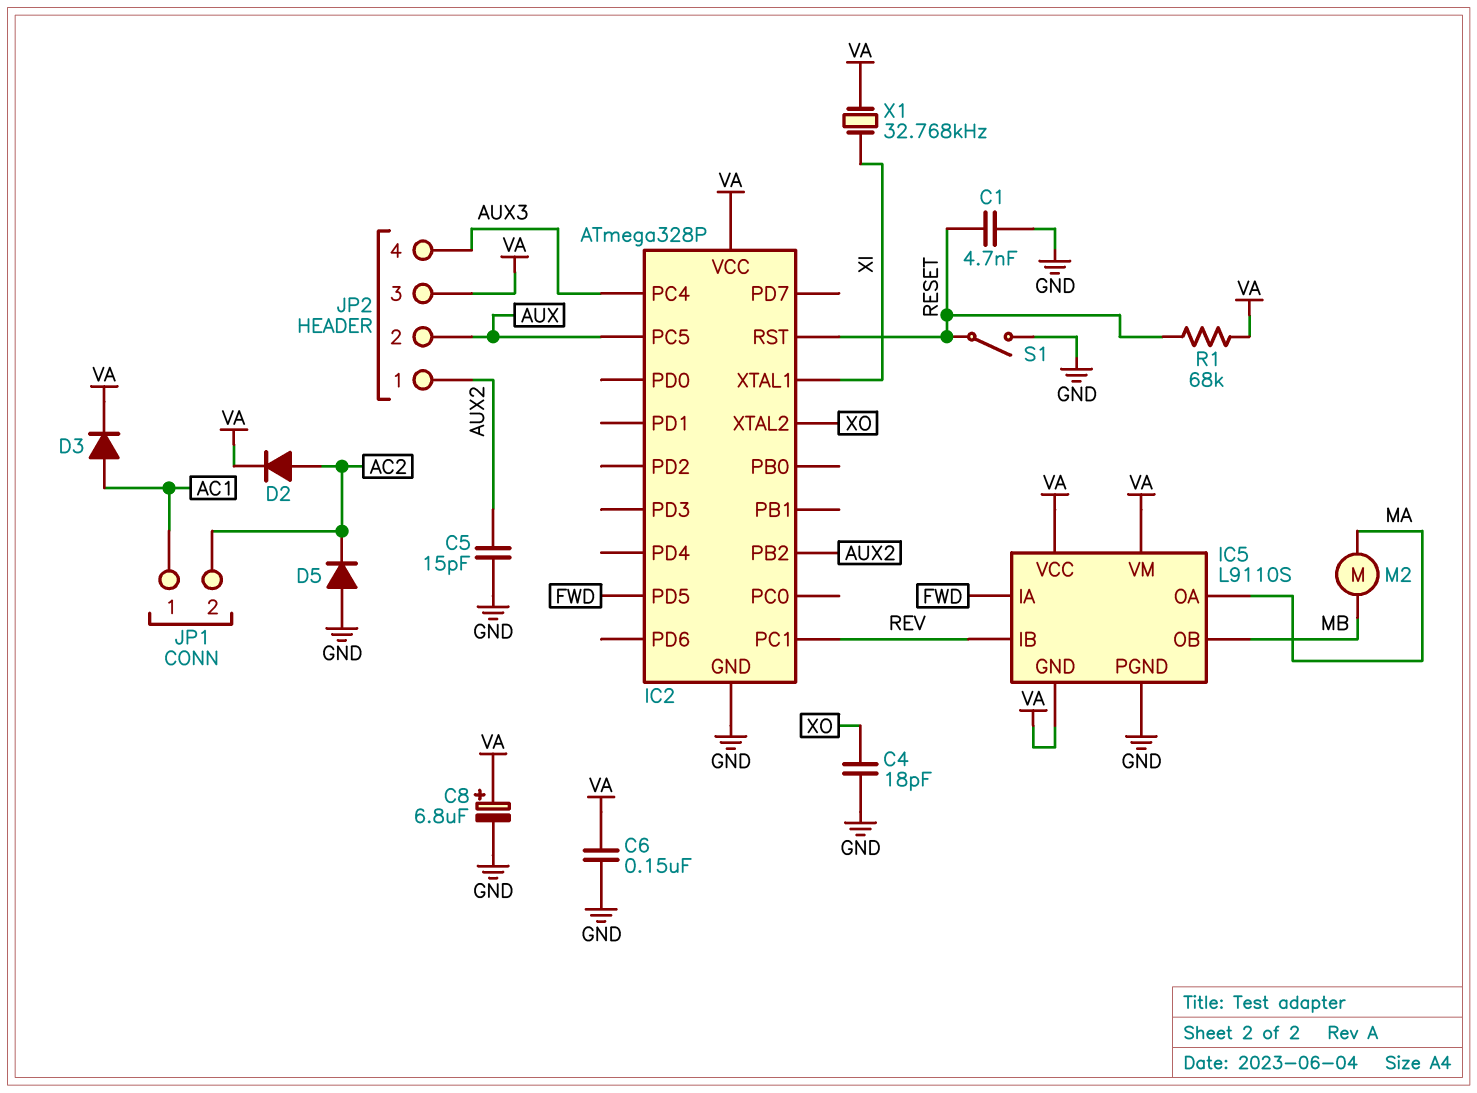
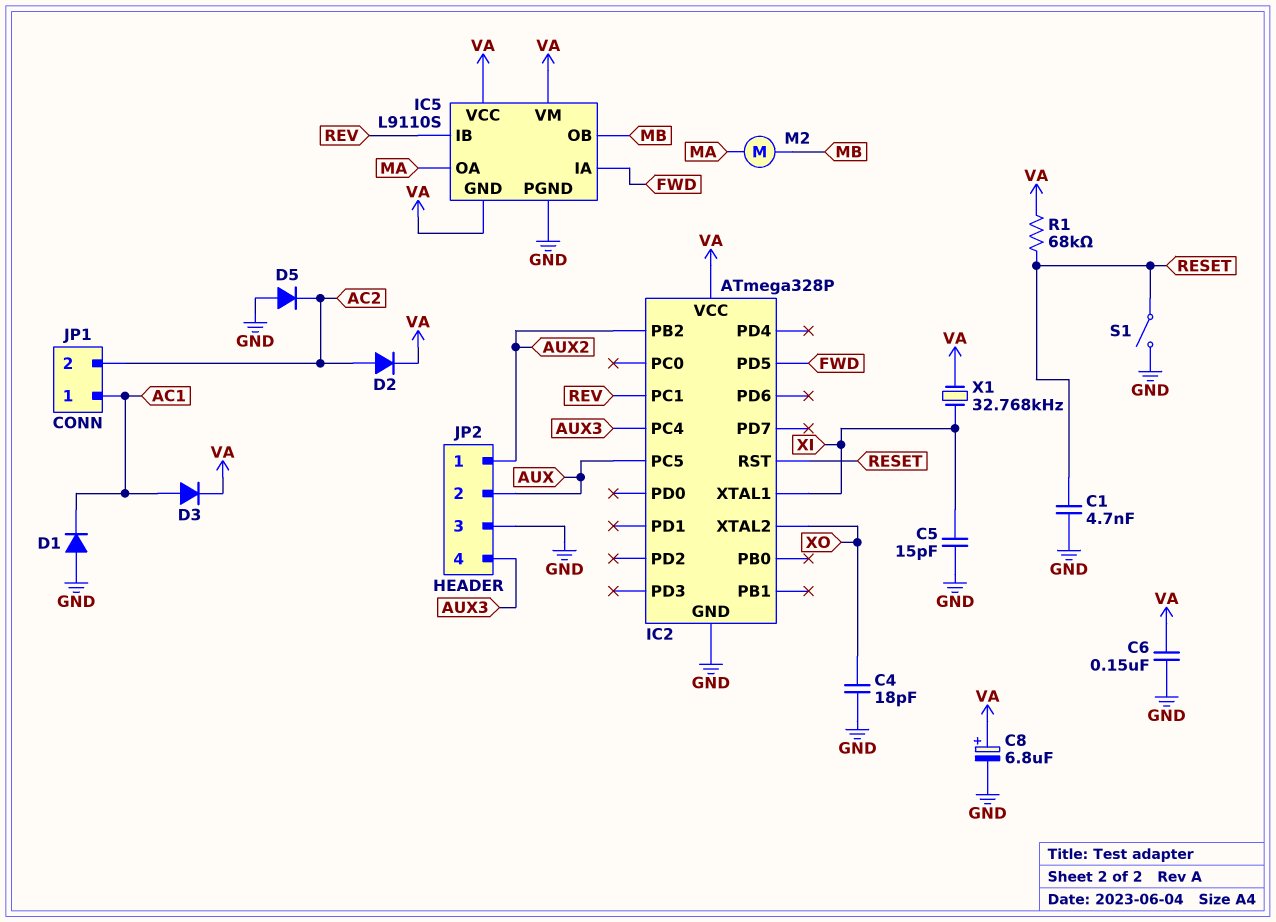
C5: 15pF (AUX2, GND) -> 15pF (GND, XI)
D1: none -> diode (A GND, K AC1)
JP2 pin 3: VA -> GND

